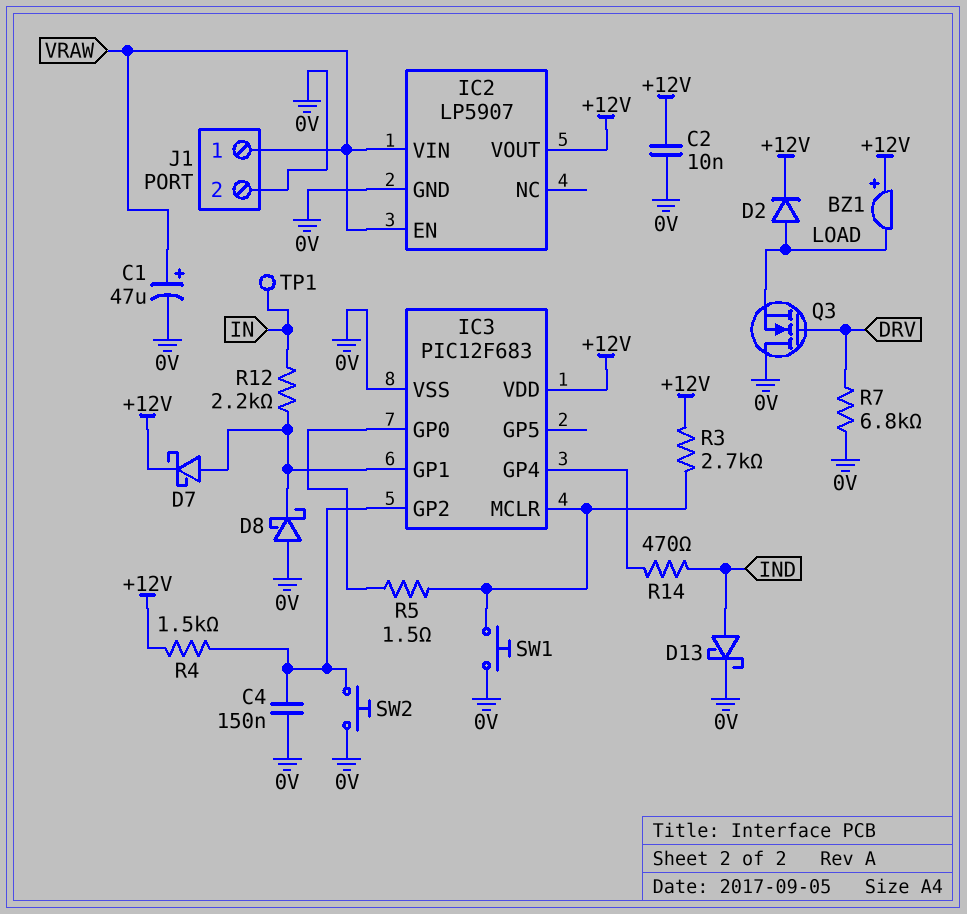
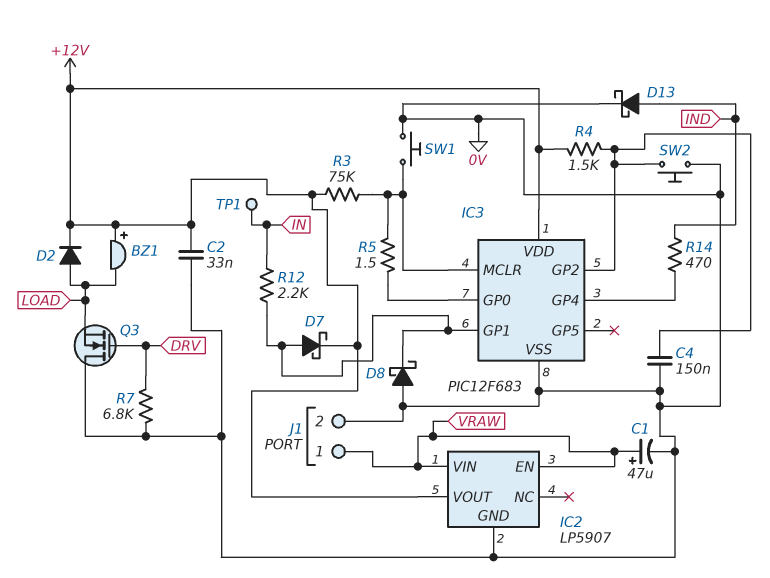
C2: 10nF (+12V, 0V) -> 33nF (+12V, 0V)
R3: 2.7k (+12V, IC3/MCLR) -> 75k (+12V, IC3/MCLR)

